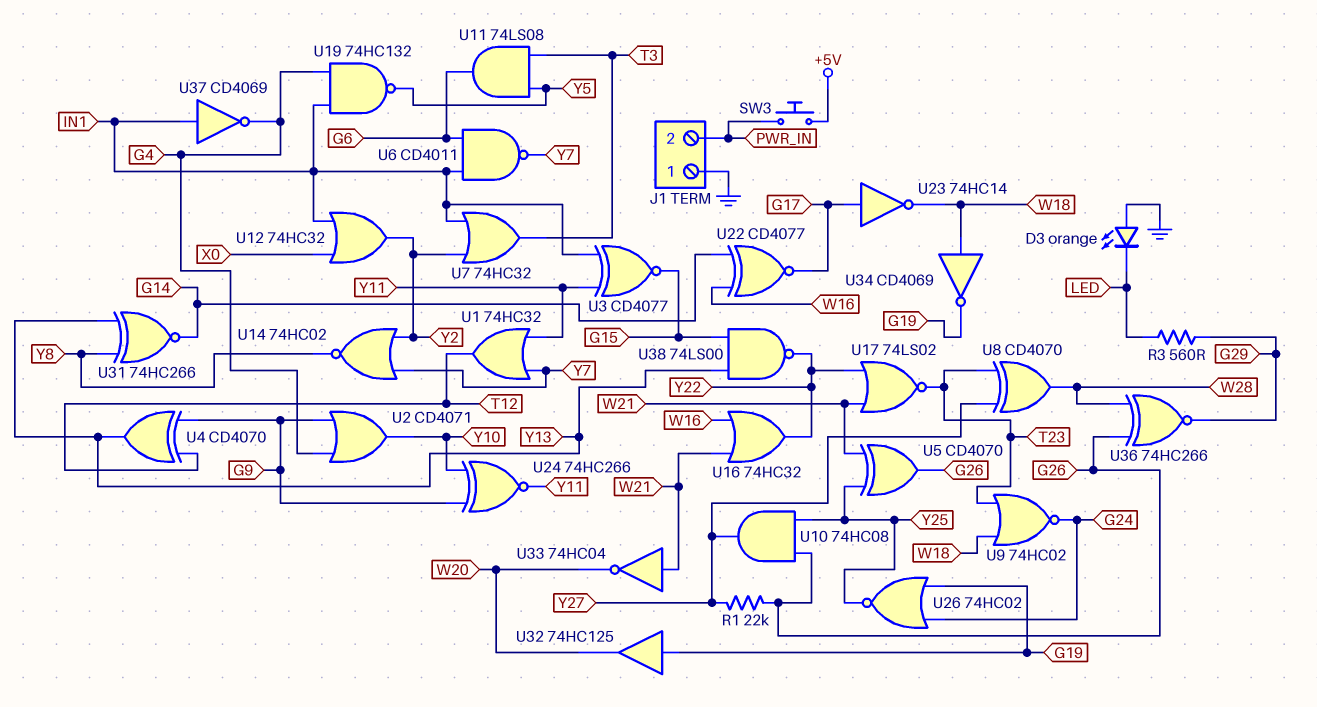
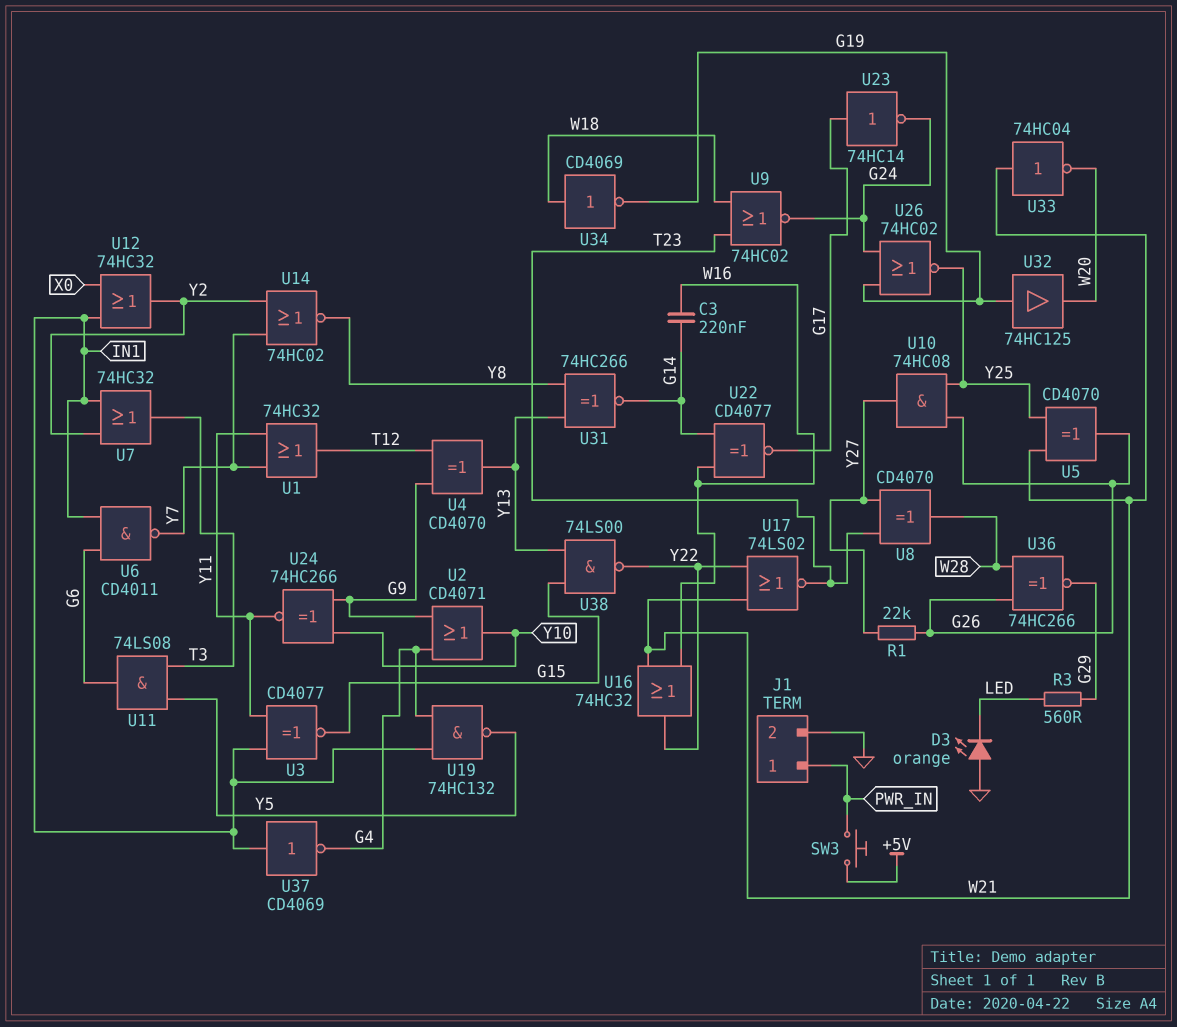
C3: none -> 220nF (G14, W16)
J1 pin 1: GND -> PWR_IN
J1 pin 2: PWR_IN -> GND
U23: NOT 74HC14 (in G17, out W18) -> NOT 74HC14 (in G17, out G24)

